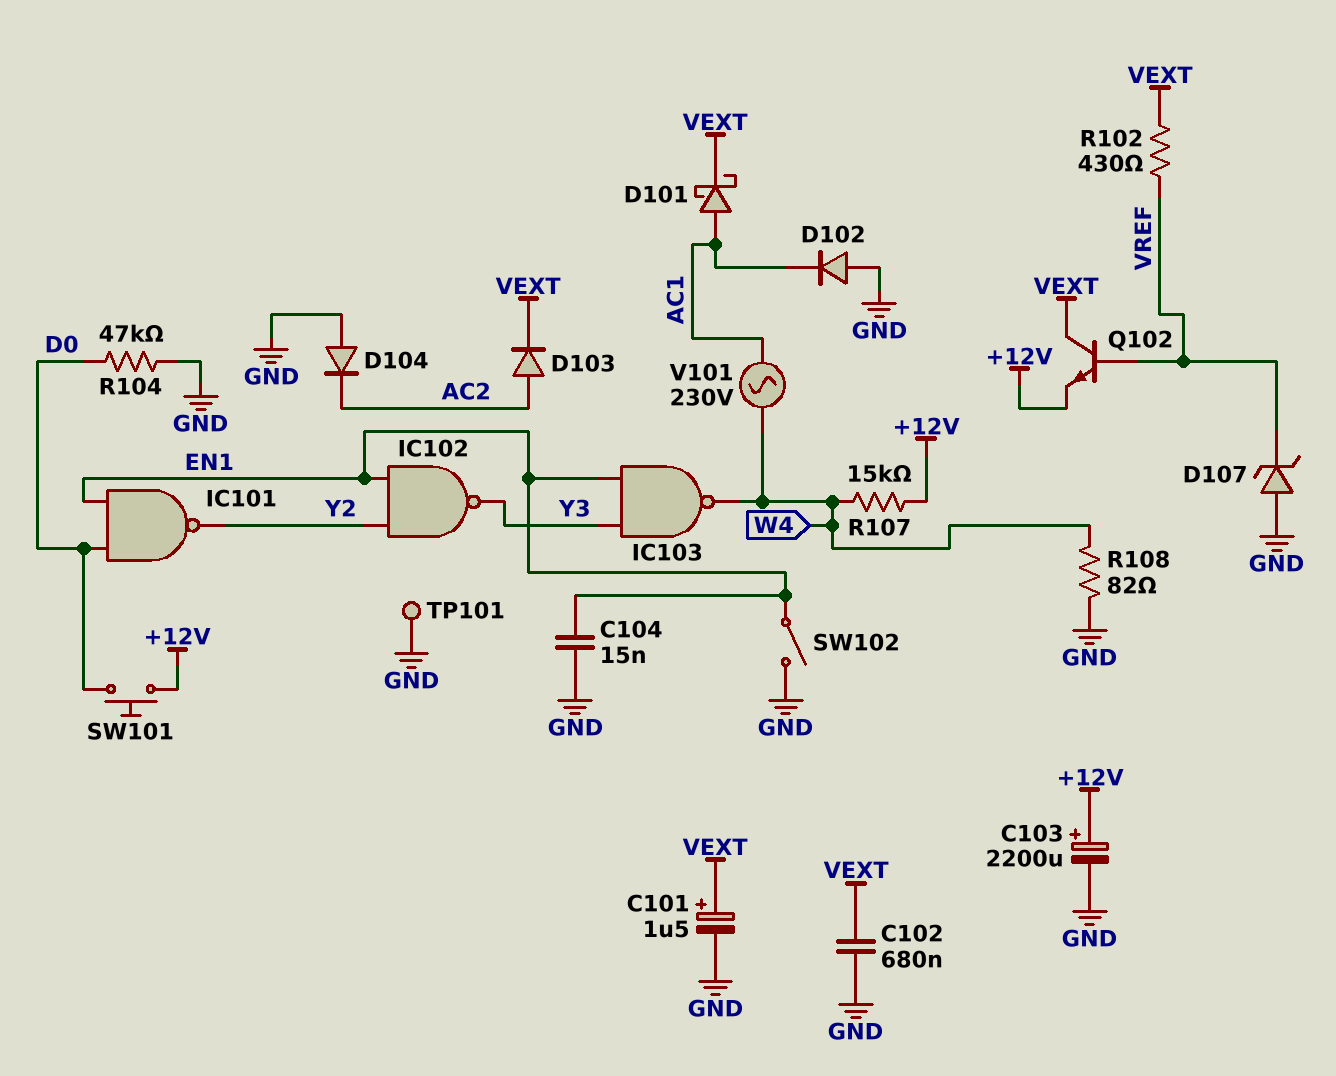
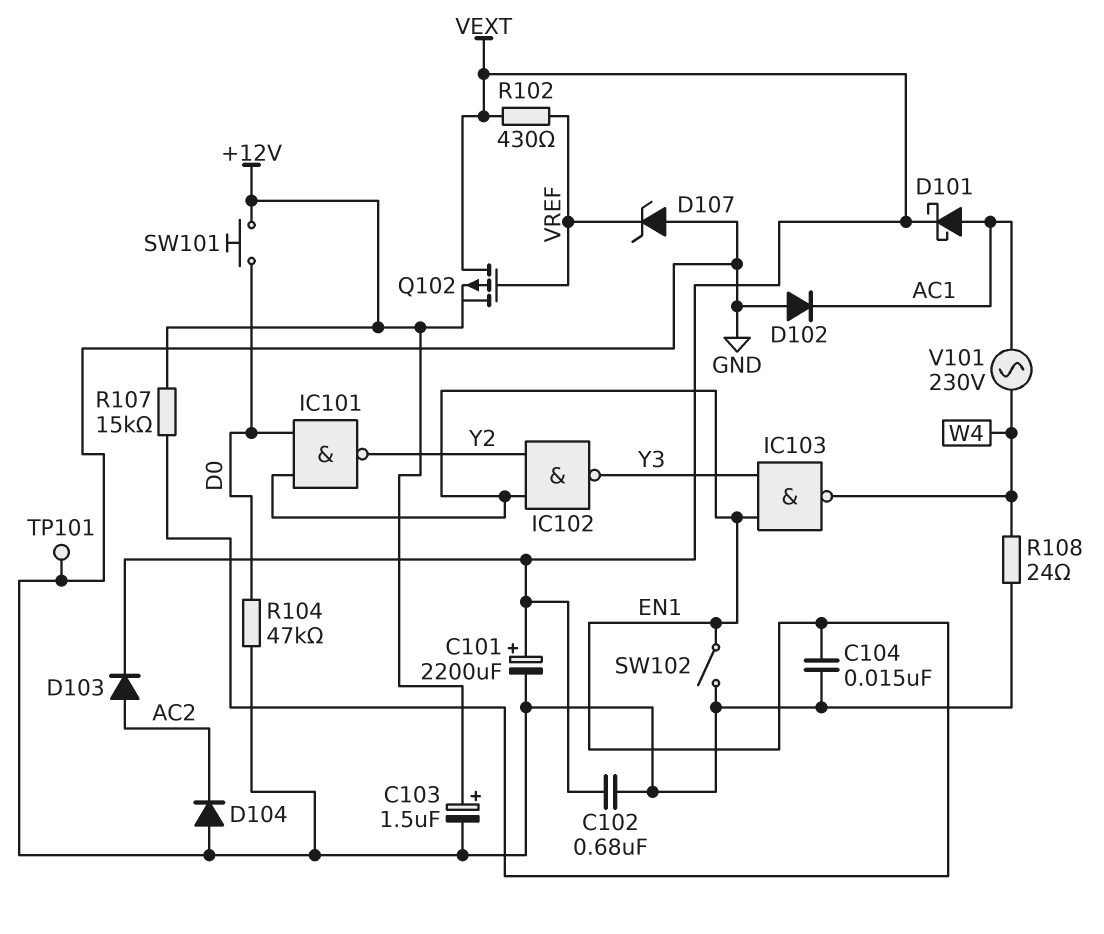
C101: 1.5uF (plus VEXT, minus GND) -> 2200uF (plus VEXT, minus GND)
C103: 2200uF (plus +12V, minus GND) -> 1.5uF (plus +12V, minus GND)
Q102: NPN (B VREF, C VEXT, E +12V) -> PMOS (G VREF, D VEXT, S +12V)
R107: 15k (+12V, W4) -> 15k (+12V, EN1)
R108: 82 (GND, W4) -> 24 (GND, W4)

